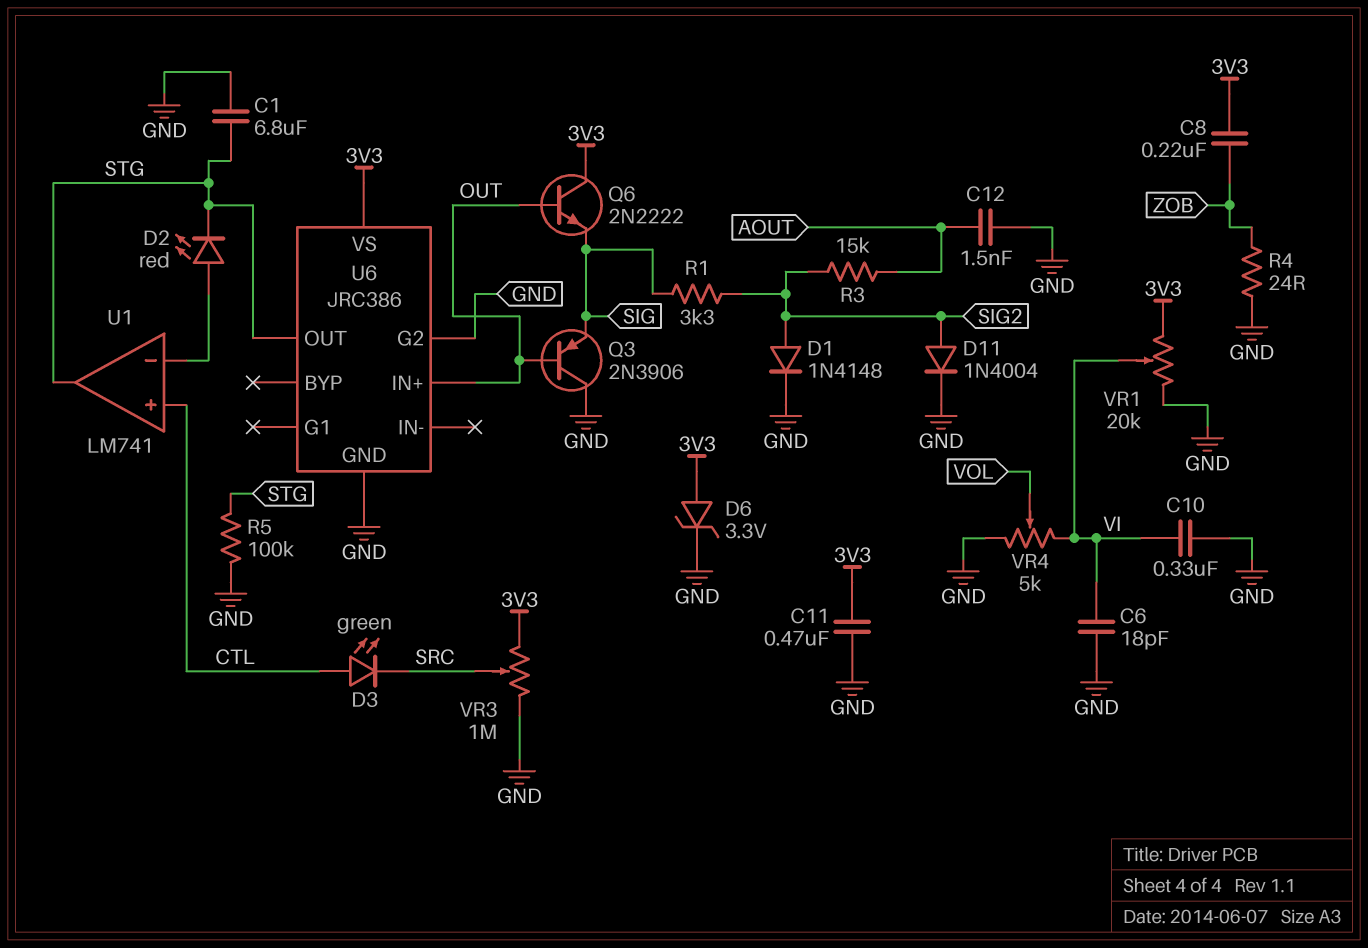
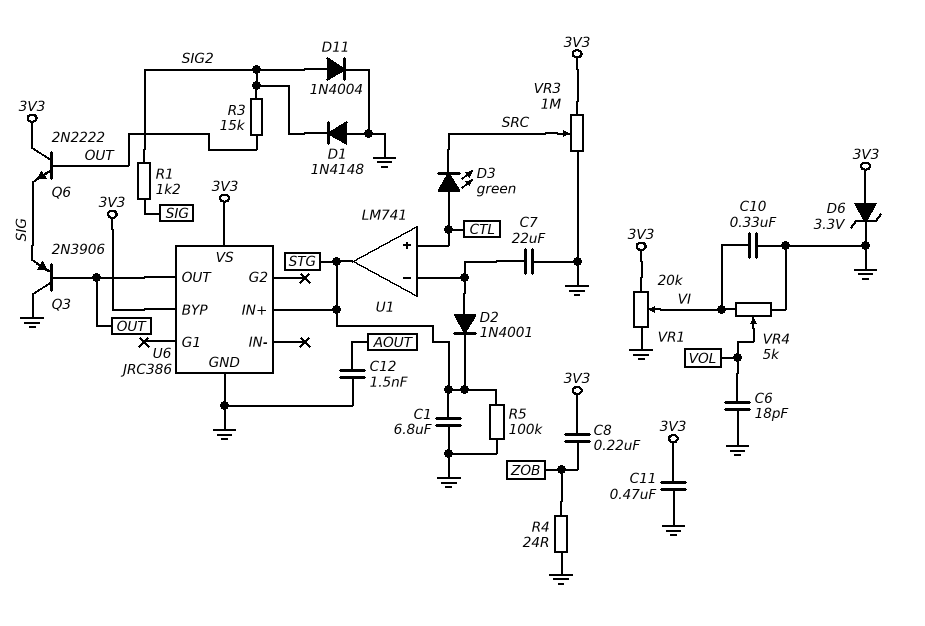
C6: 18pF (GND, VI) -> 18pF (GND, VOL)
C7: none -> 22uF (GND, U1/in-)
D1: diode 1N4148 (A SIG2, K GND) -> diode 1N4148 (A GND, K SIG2)
D2: LED red (A U1/in-, K STG) -> diode 1N4001 (A U1/in-, K STG)
R1: 3.3k (SIG, SIG2) -> 1.2k (SIG, SIG2)
R3: 15k (AOUT, SIG2) -> 15k (OUT, SIG2)
U6 pin BYP: none -> 3V3
U6 pin G2: GND -> none
U6 pin IN+: OUT -> STG
U6 pin OUT: STG -> OUT

